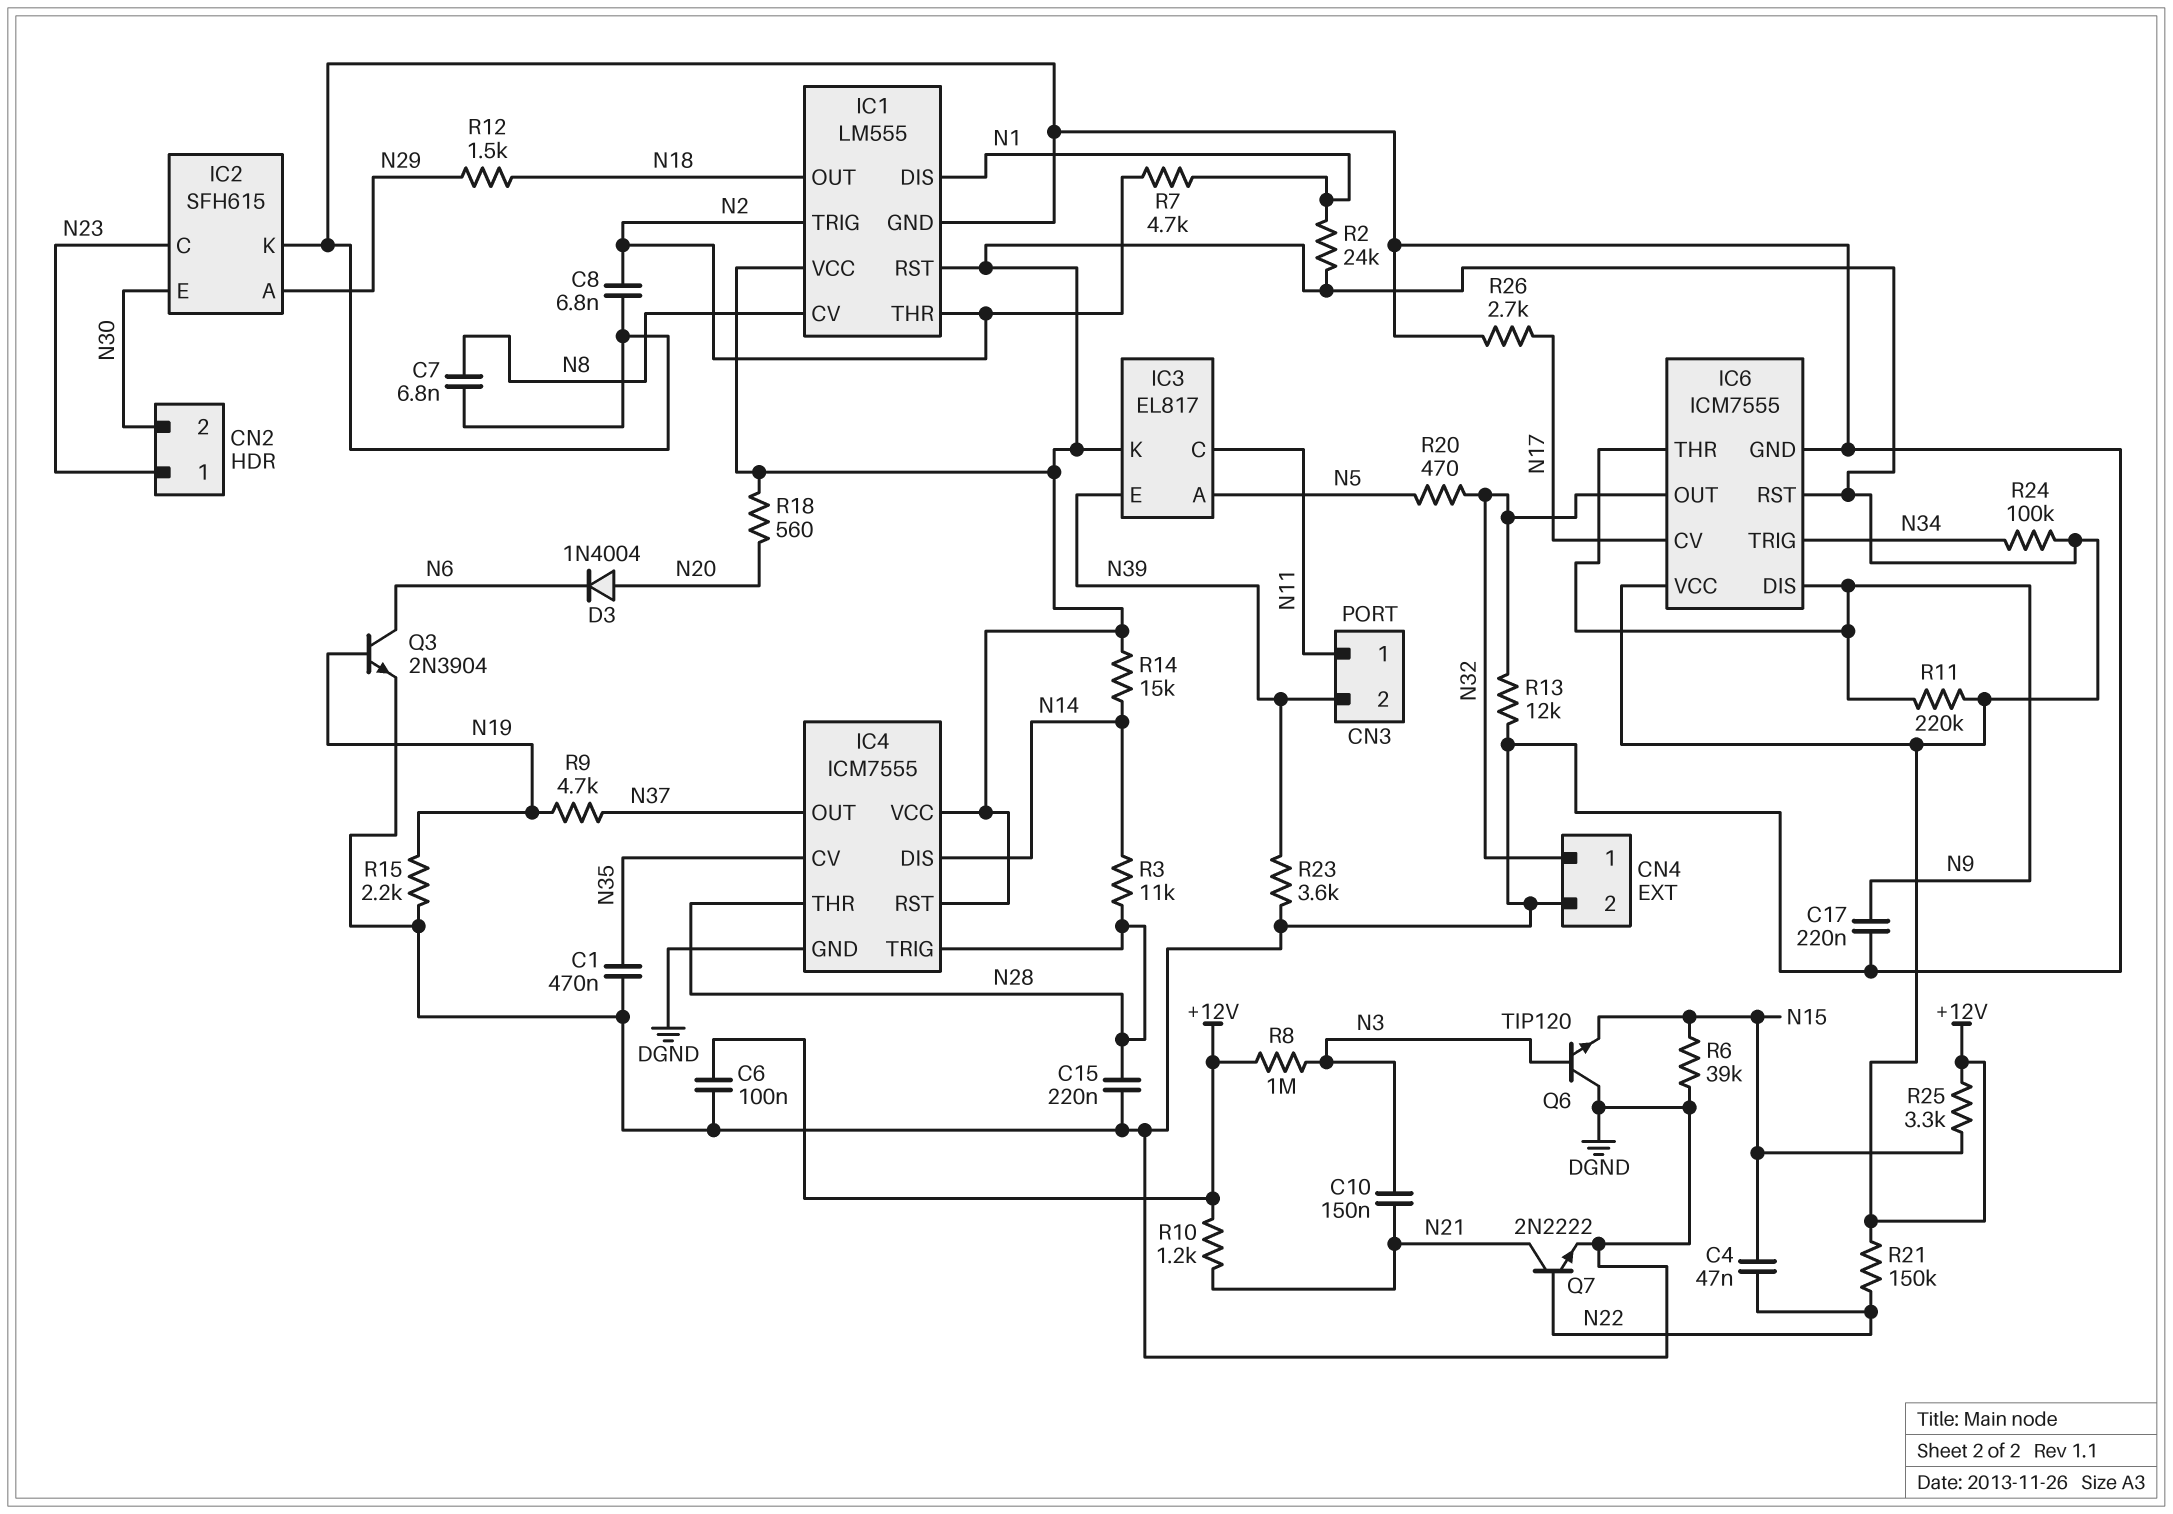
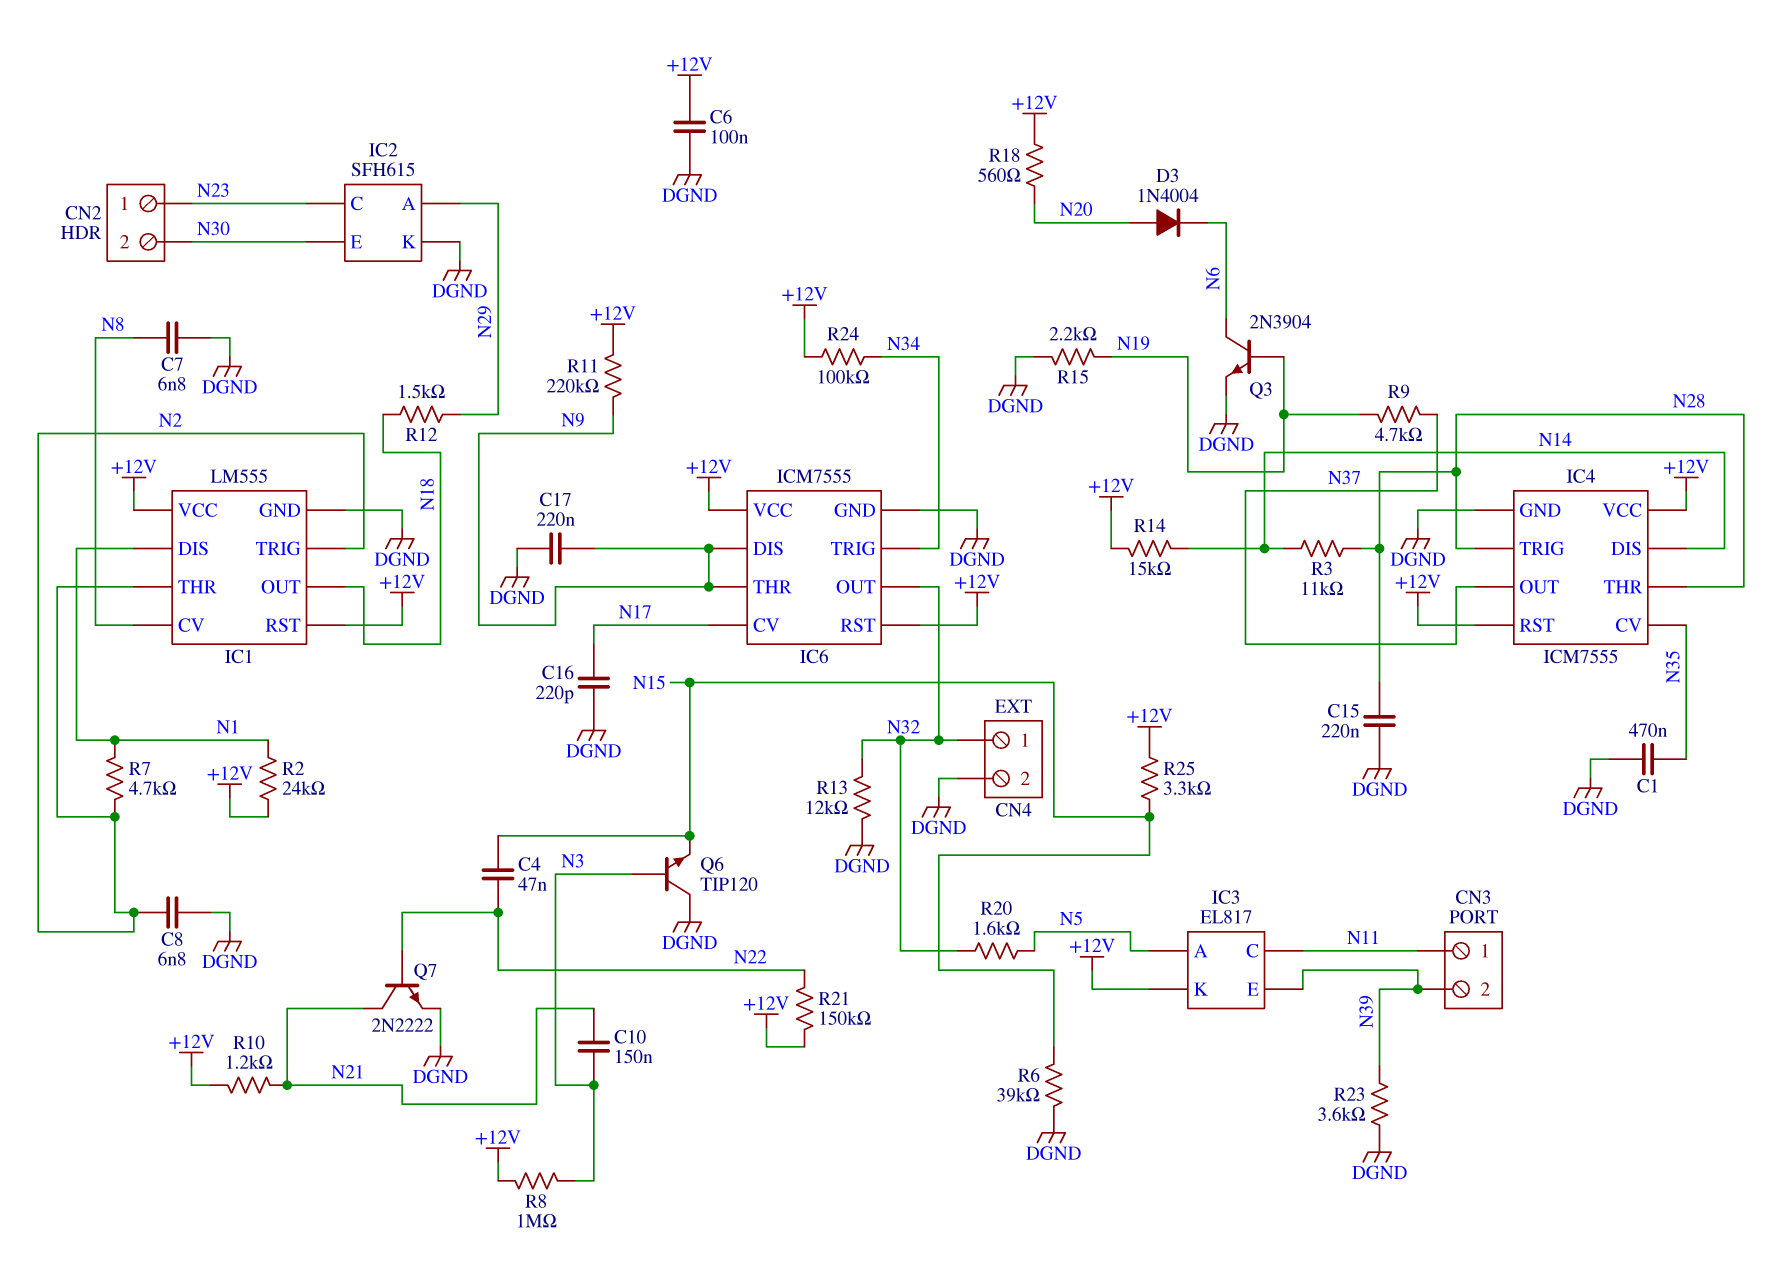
C16: none -> 220pF (DGND, N17)
R20: 470 (N5, N32) -> 1.6k (N5, N32)
R26: 2.7k (DGND, N17) -> none

